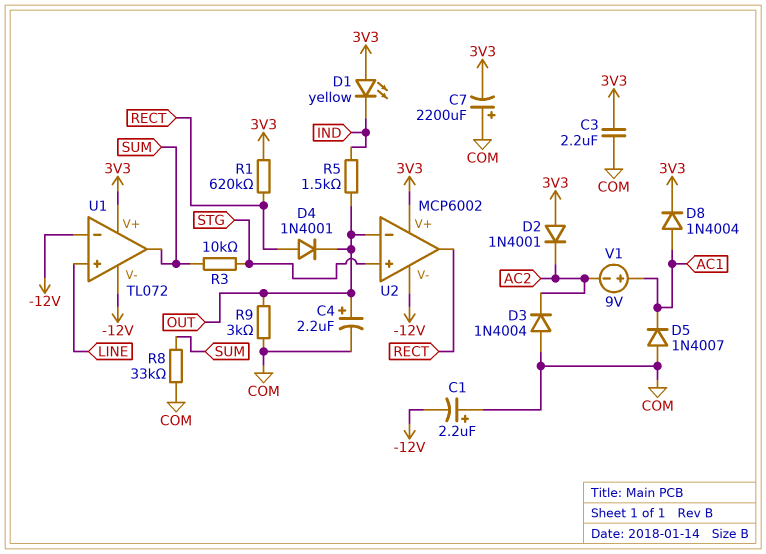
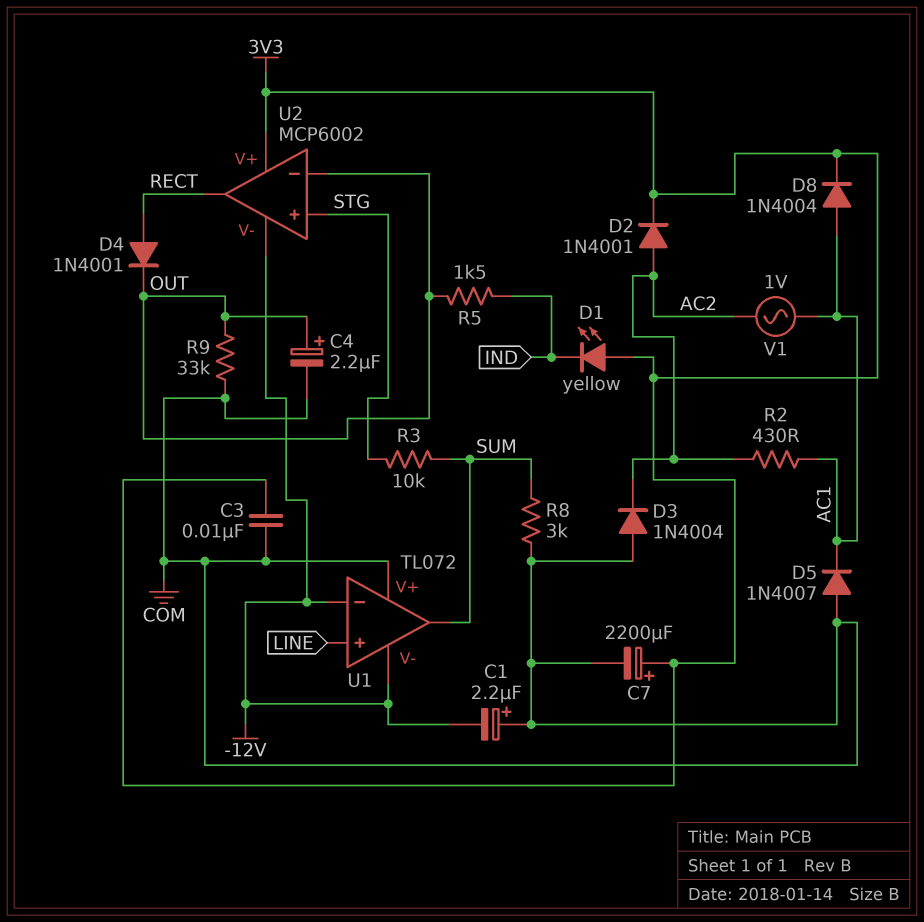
C3: 2.2uF (3V3, COM) -> 10nF (3V3, COM)
C7: 2200uF (plus COM, minus 3V3) -> 2200uF (plus 3V3, minus COM)
D2: diode 1N4001 (A 3V3, K AC2) -> diode 1N4001 (A AC2, K 3V3)
R1: 620k (3V3, RECT) -> none
R2: none -> 430 (AC1, AC2)
R8: 33k (COM, SUM) -> 3k (COM, SUM)
R9: 3k (COM, OUT) -> 33k (COM, OUT)
U1 pin V+: 3V3 -> COM
V1: 9V (plus AC1, minus AC2) -> AC 1V (AC1, AC2)

